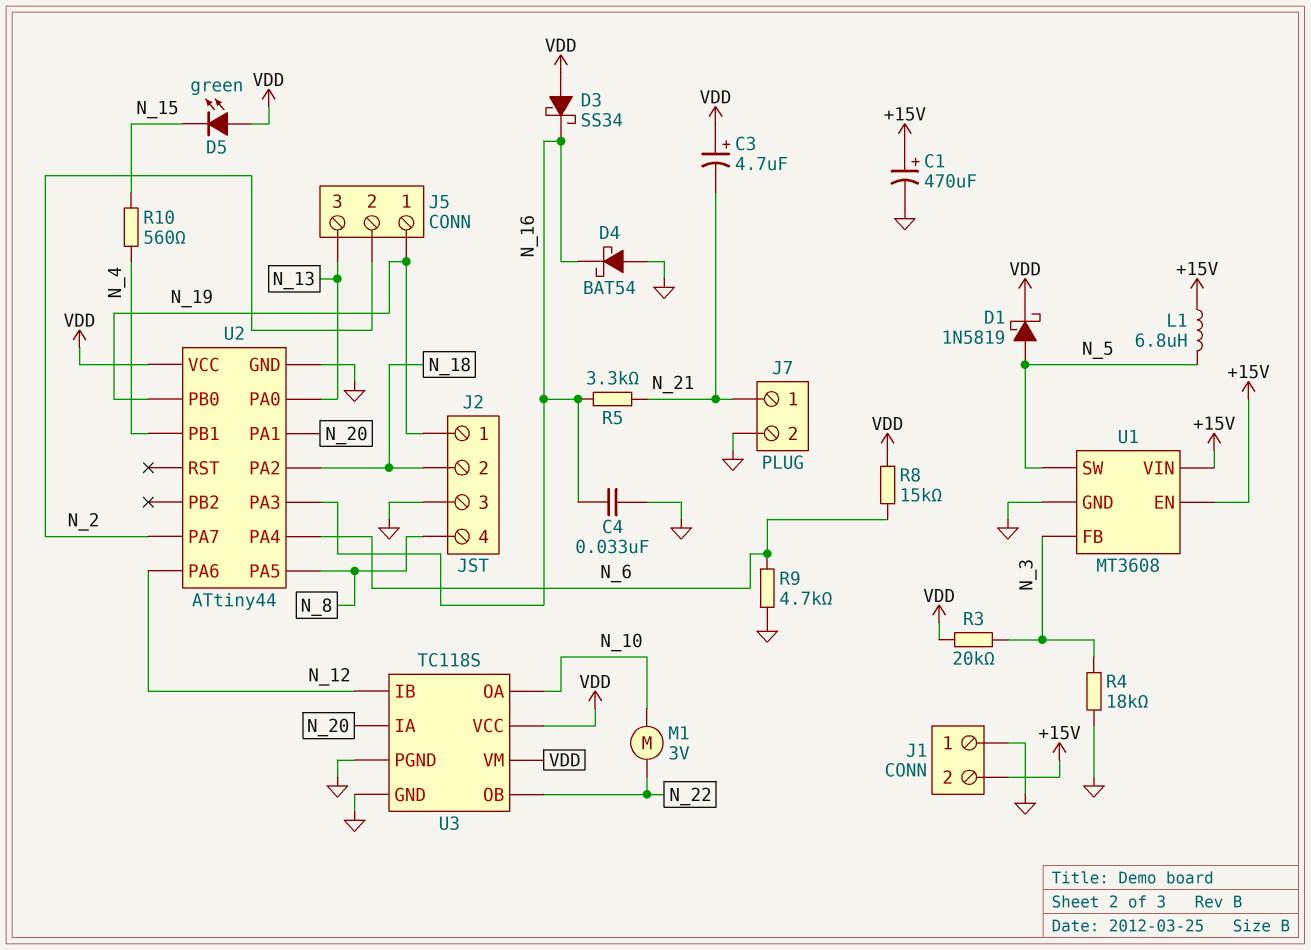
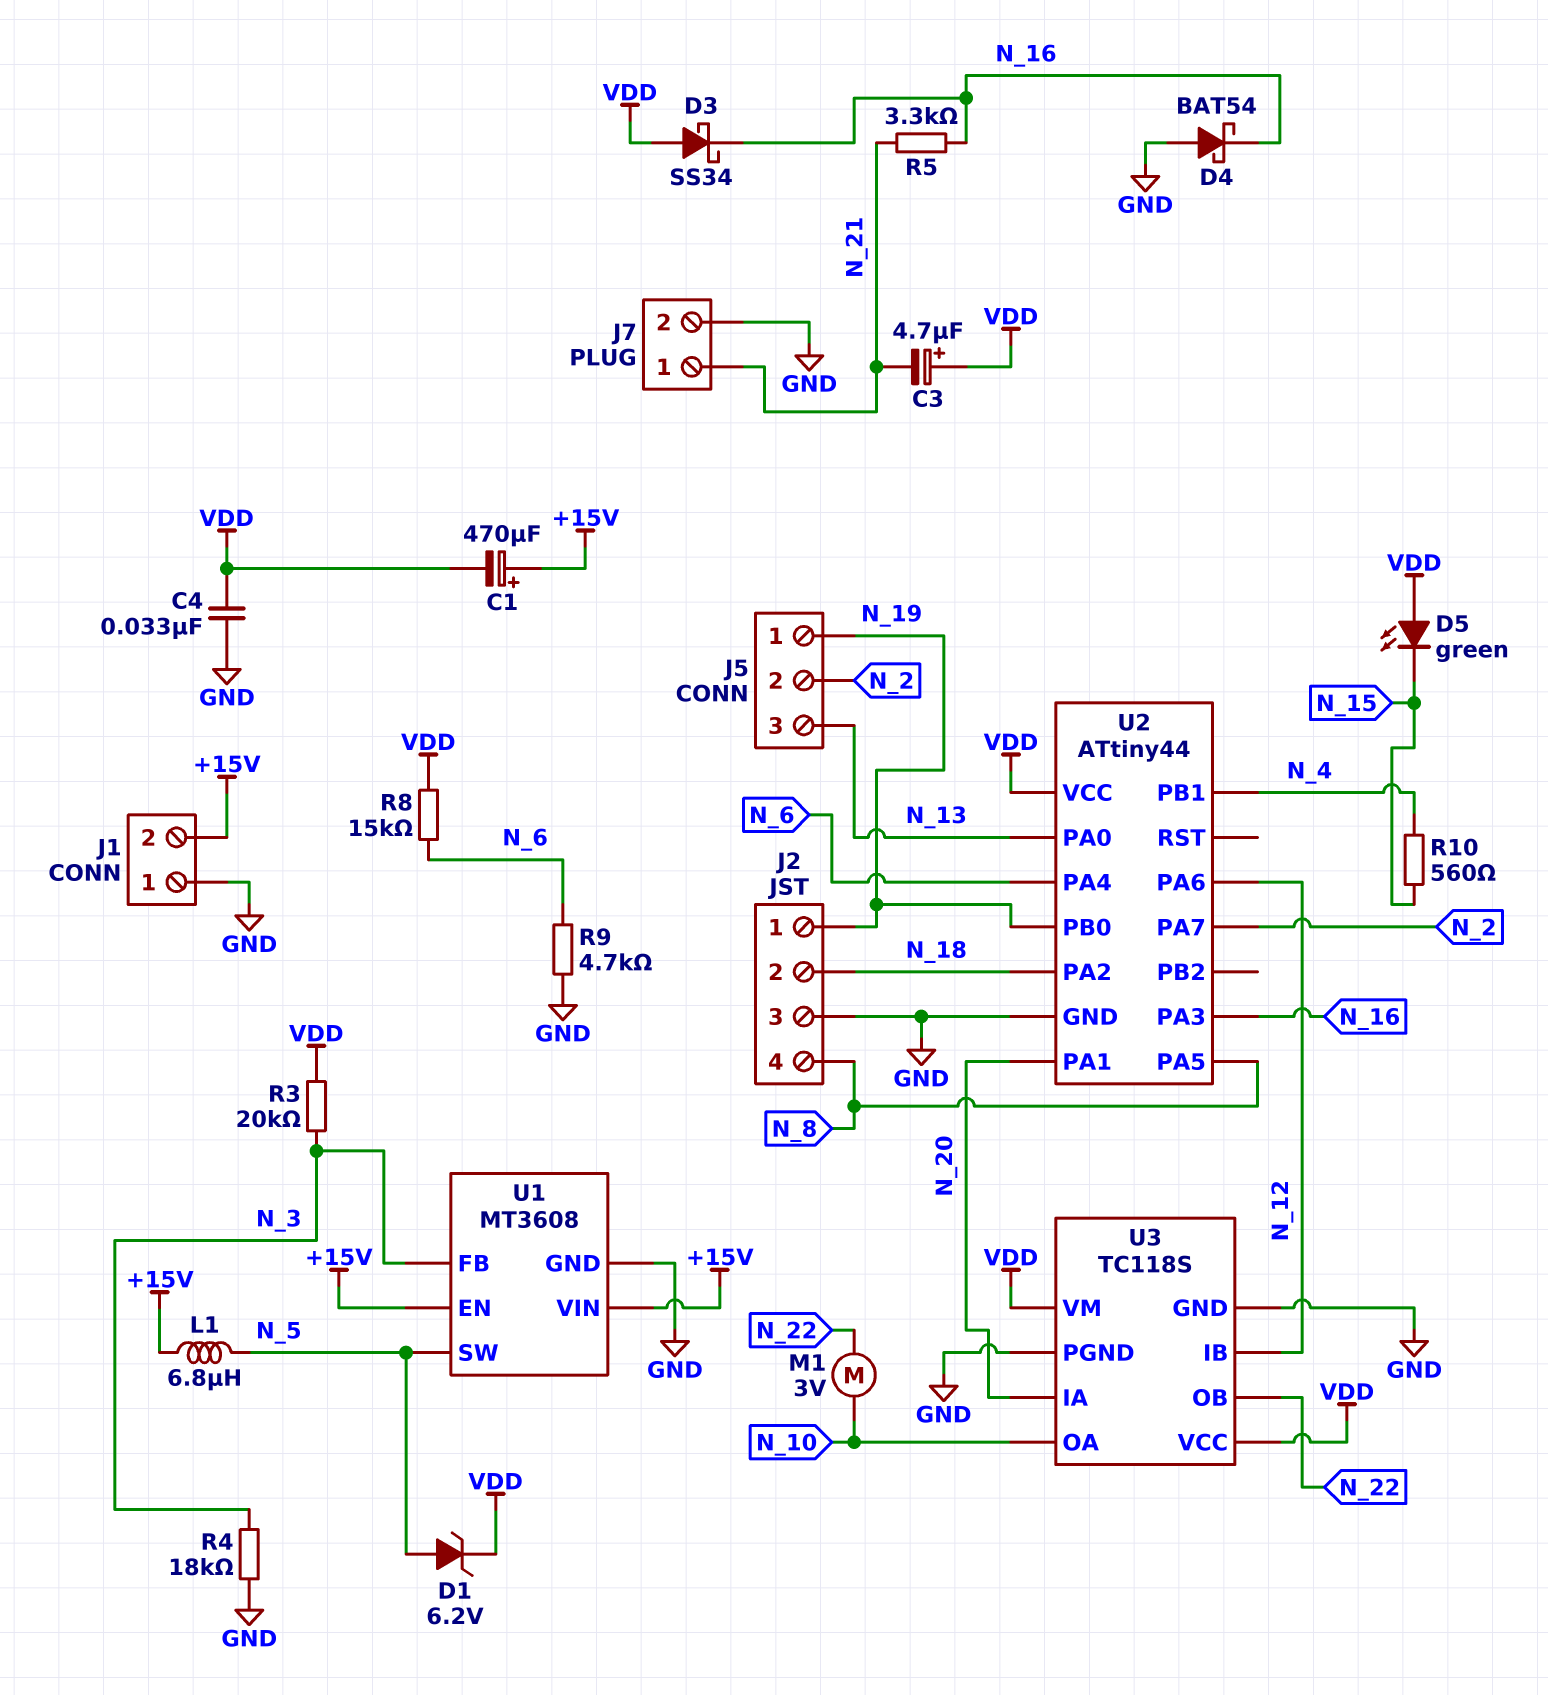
C1: 470uF (plus +15V, minus GND) -> 470uF (plus +15V, minus VDD)
C4: 33nF (GND, N_16) -> 33nF (GND, VDD)
D1: schottky 1N5819 (A N_5, K VDD) -> zener 6.2V (A N_5, K VDD)

